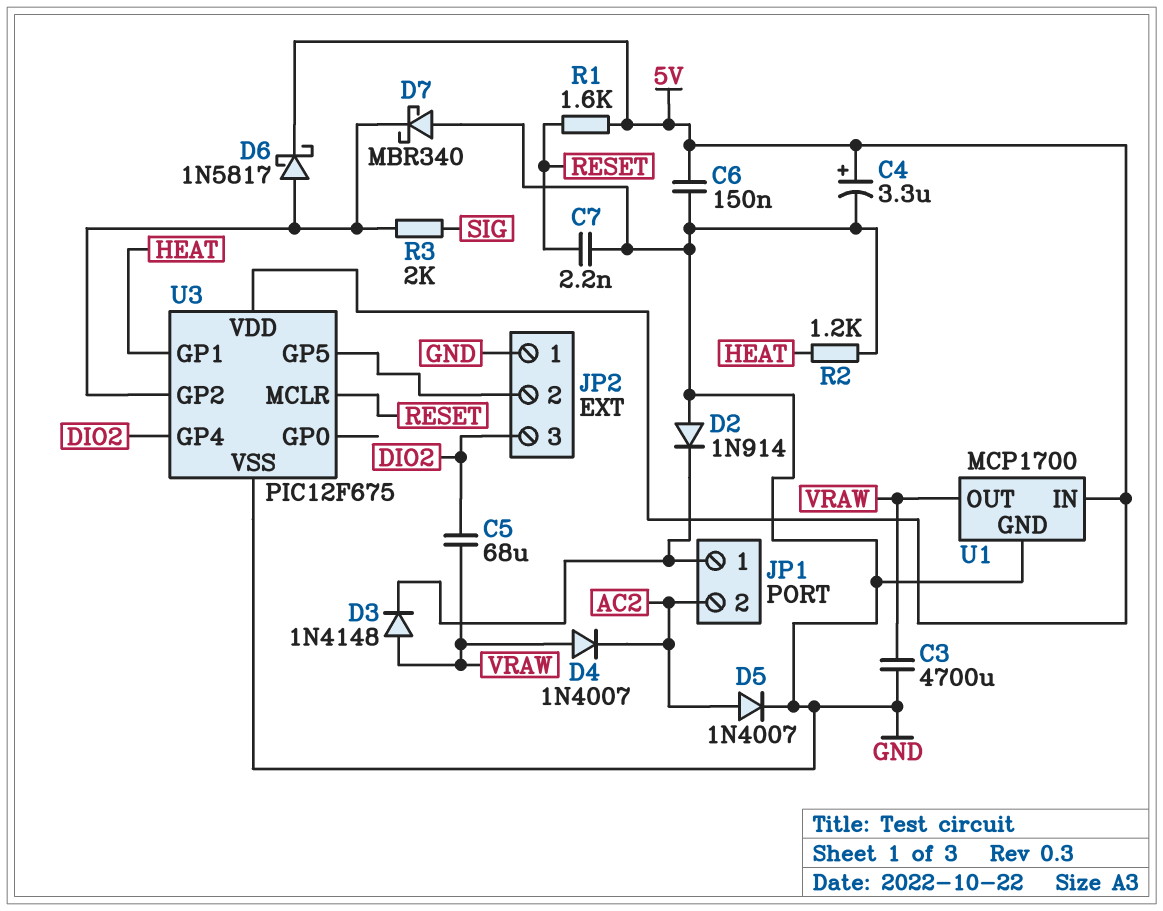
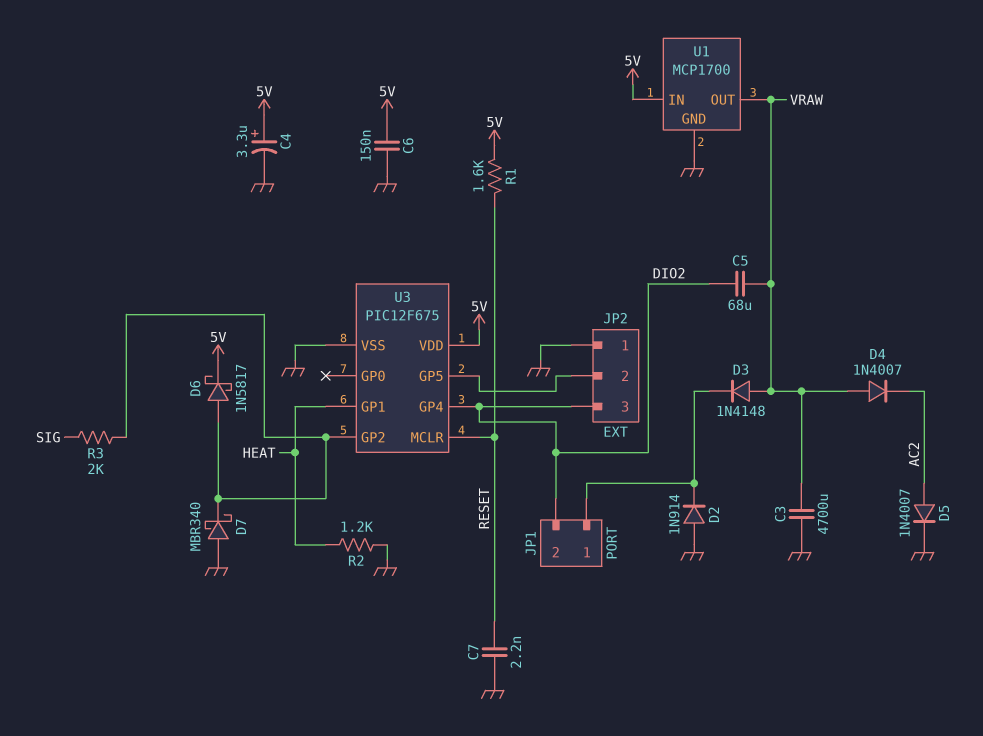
JP1 pin 2: AC2 -> DIO2

